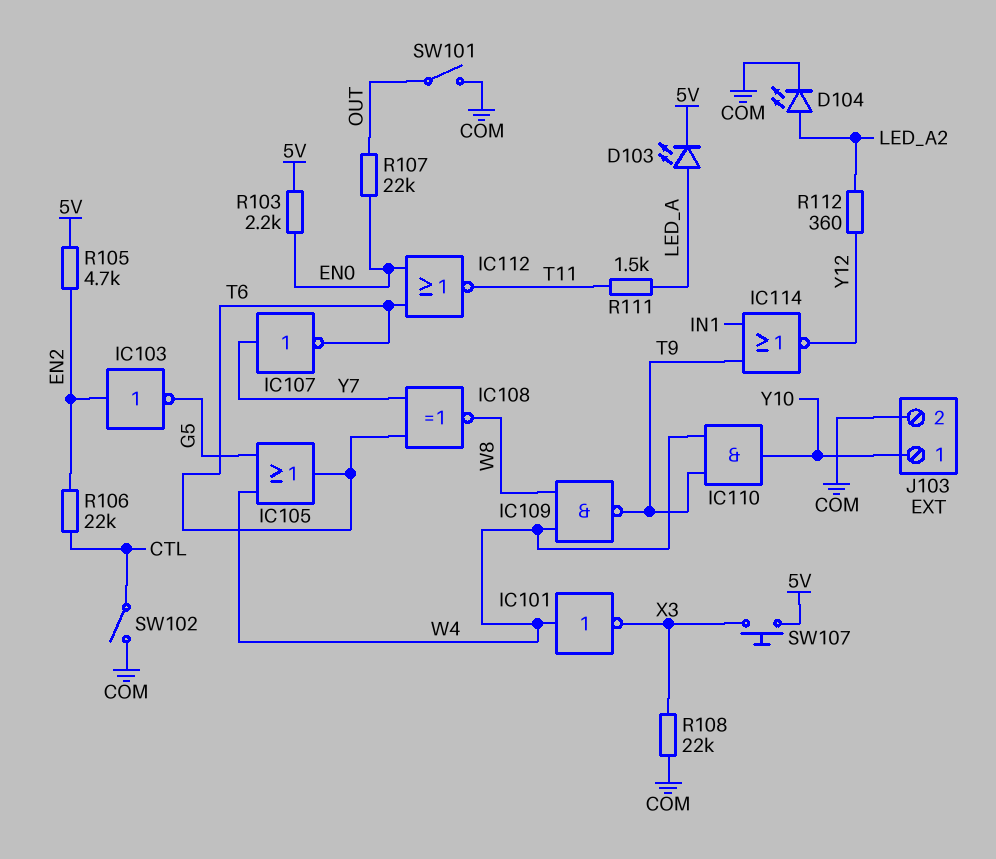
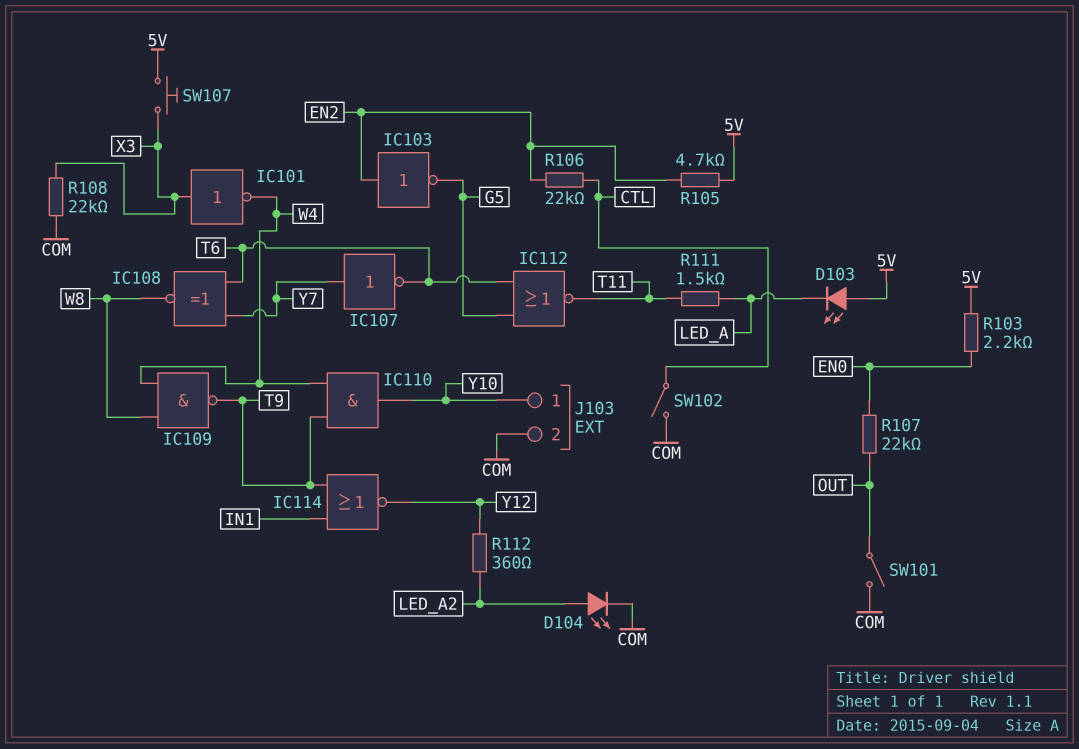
D103: LED (A LED_A, K 5V) -> LED (A 5V, K LED_A)
IC101: NOT (in W4, out X3) -> NOT (in X3, out W4)
IC105: OR (in G5, in W4, out T6) -> none
IC112: NOR (in EN0, in T6, out T11) -> NOR (in G5, in T6, out T11)

